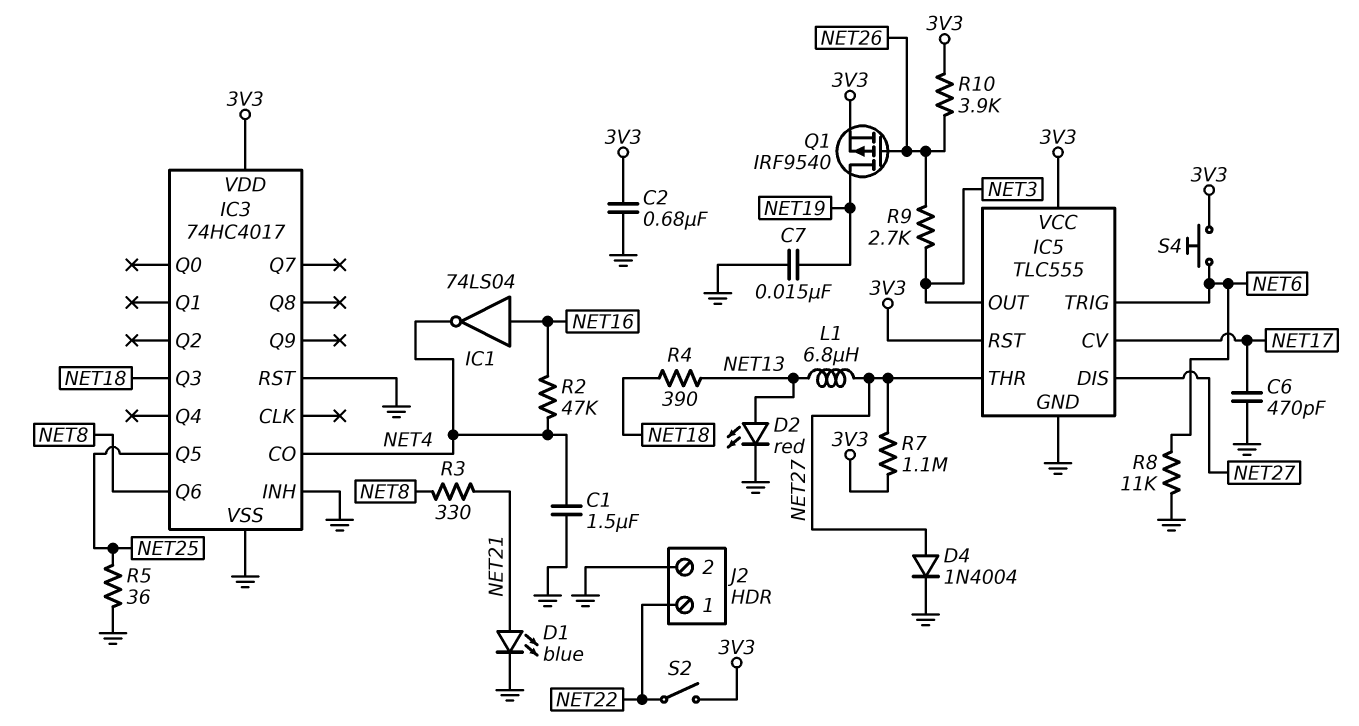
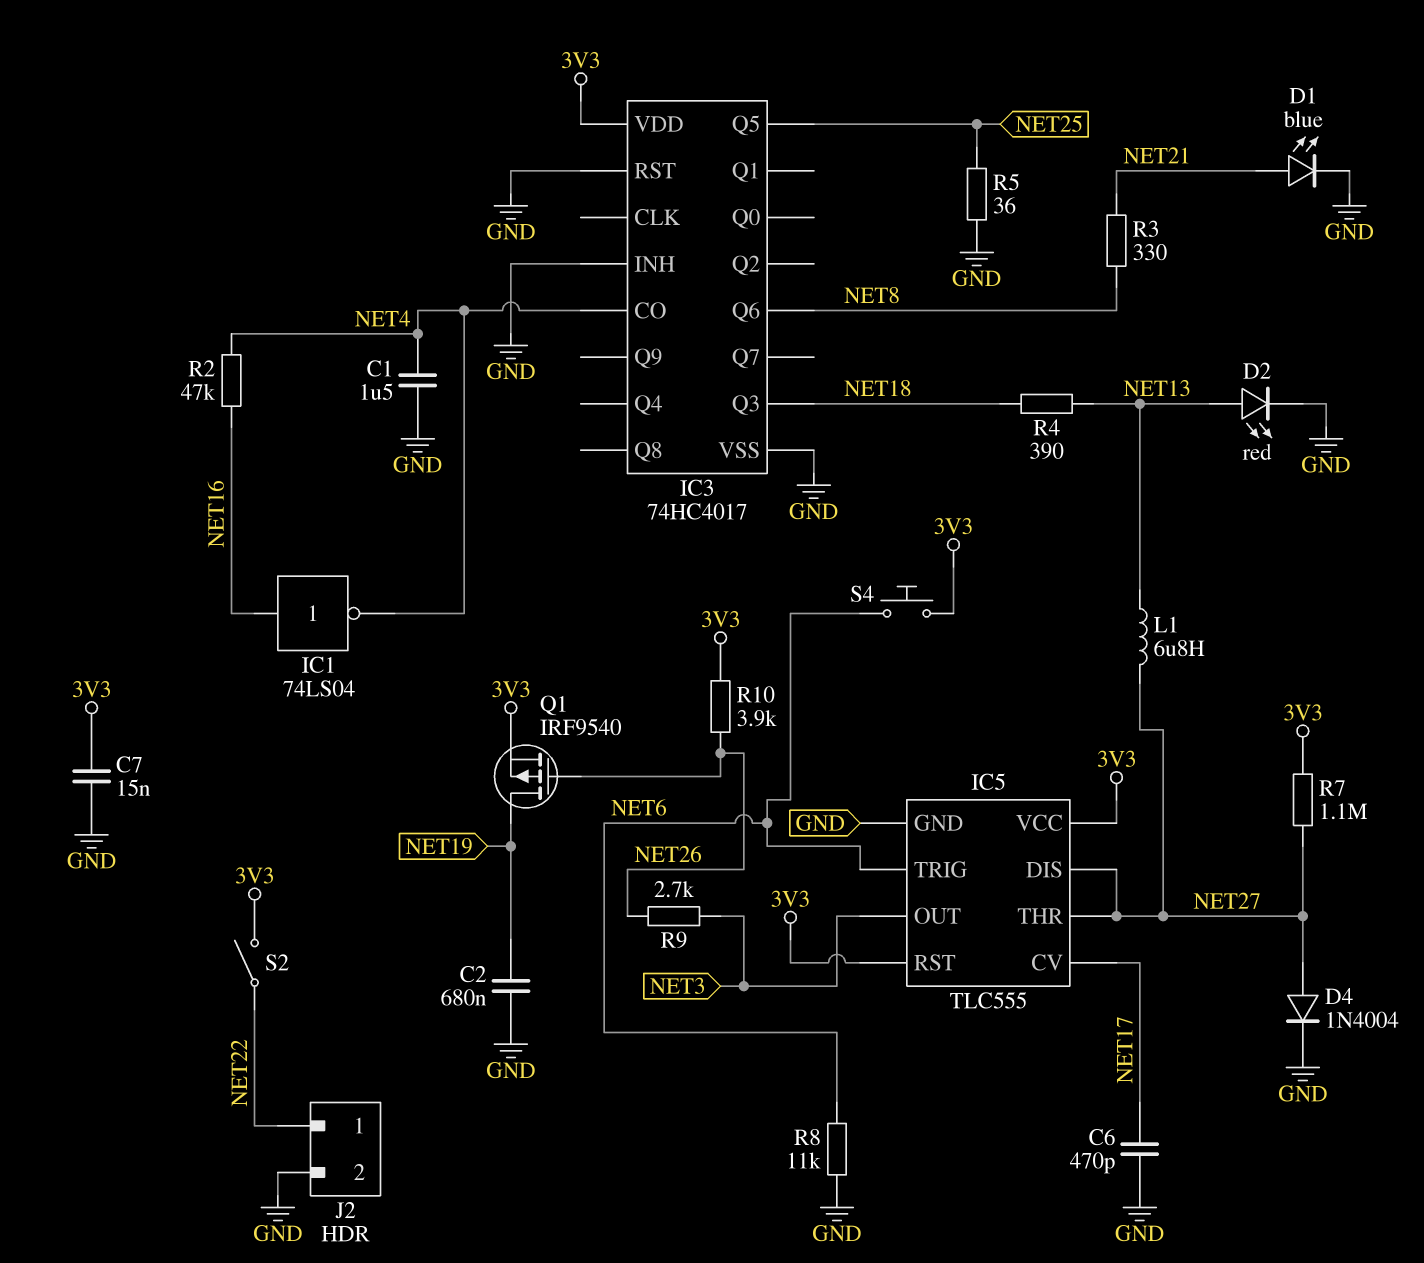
C2: 680nF (3V3, GND) -> 680nF (GND, NET19)
C7: 15nF (GND, NET19) -> 15nF (3V3, GND)

